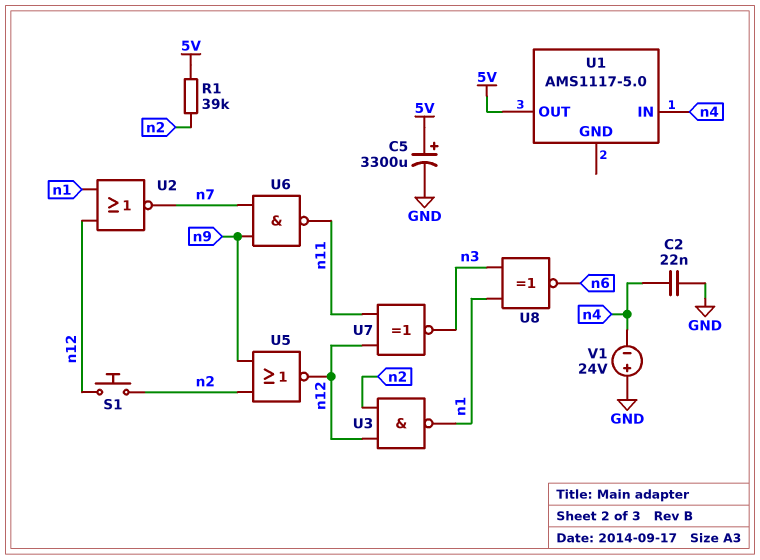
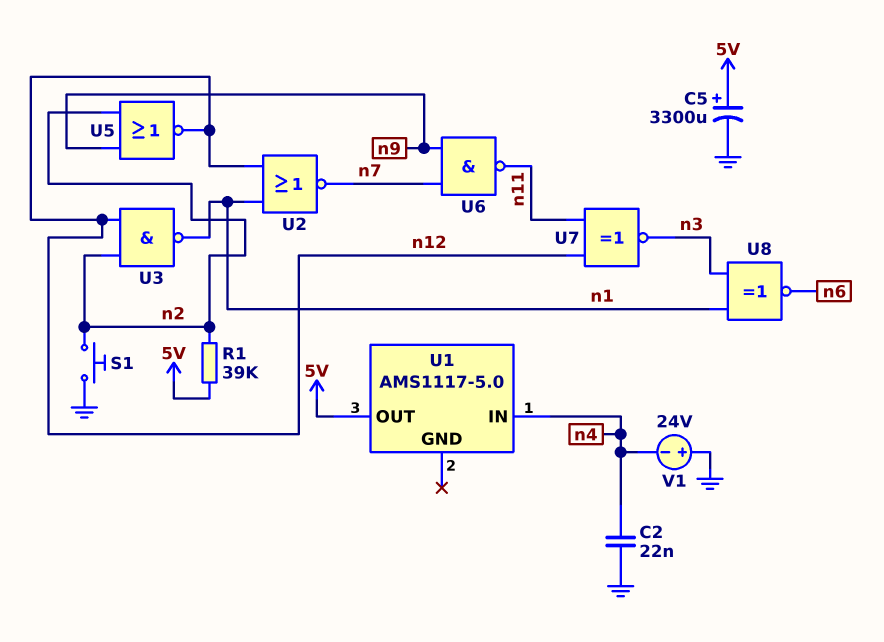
S1: button (n2, n12) -> button (GND, n2)

